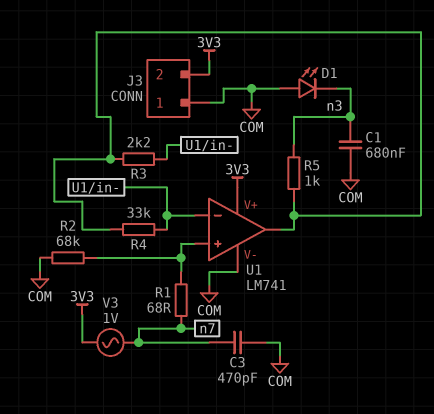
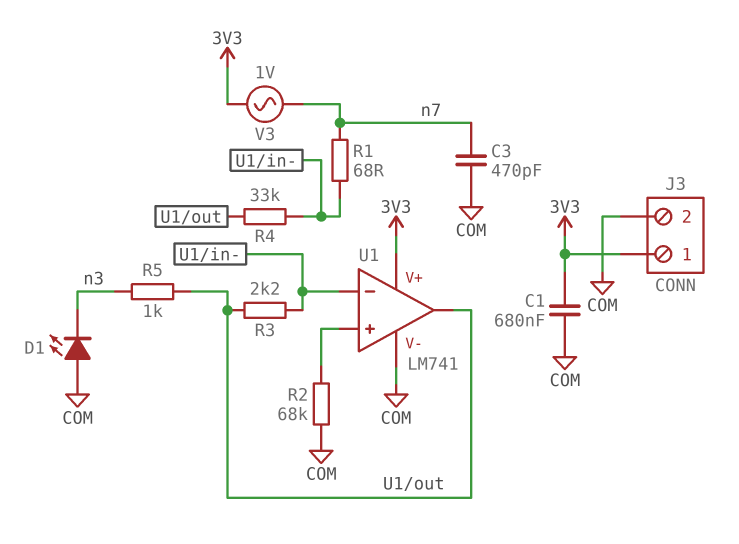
C1: 680nF (COM, n3) -> 680nF (3V3, COM)
J3 pin 1: COM -> 3V3
J3 pin 2: 3V3 -> COM
R1: 68 (U1/in+, n7) -> 68 (U1/in-, n7)

